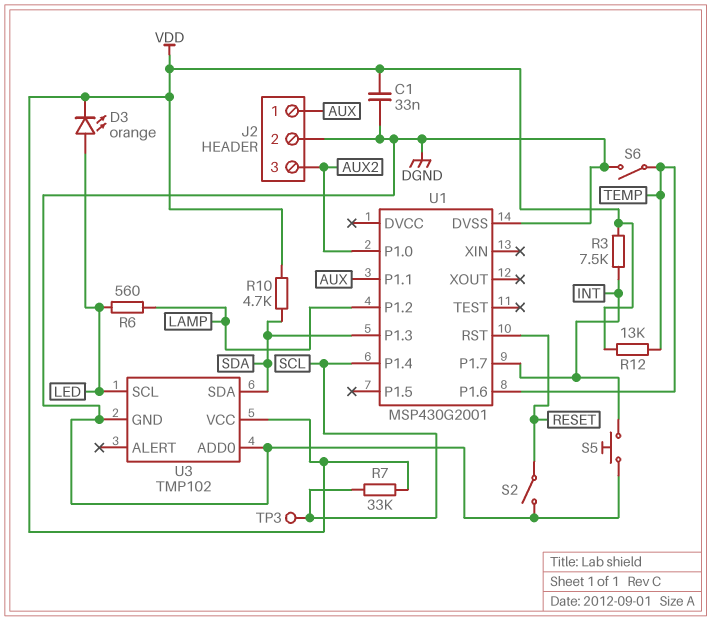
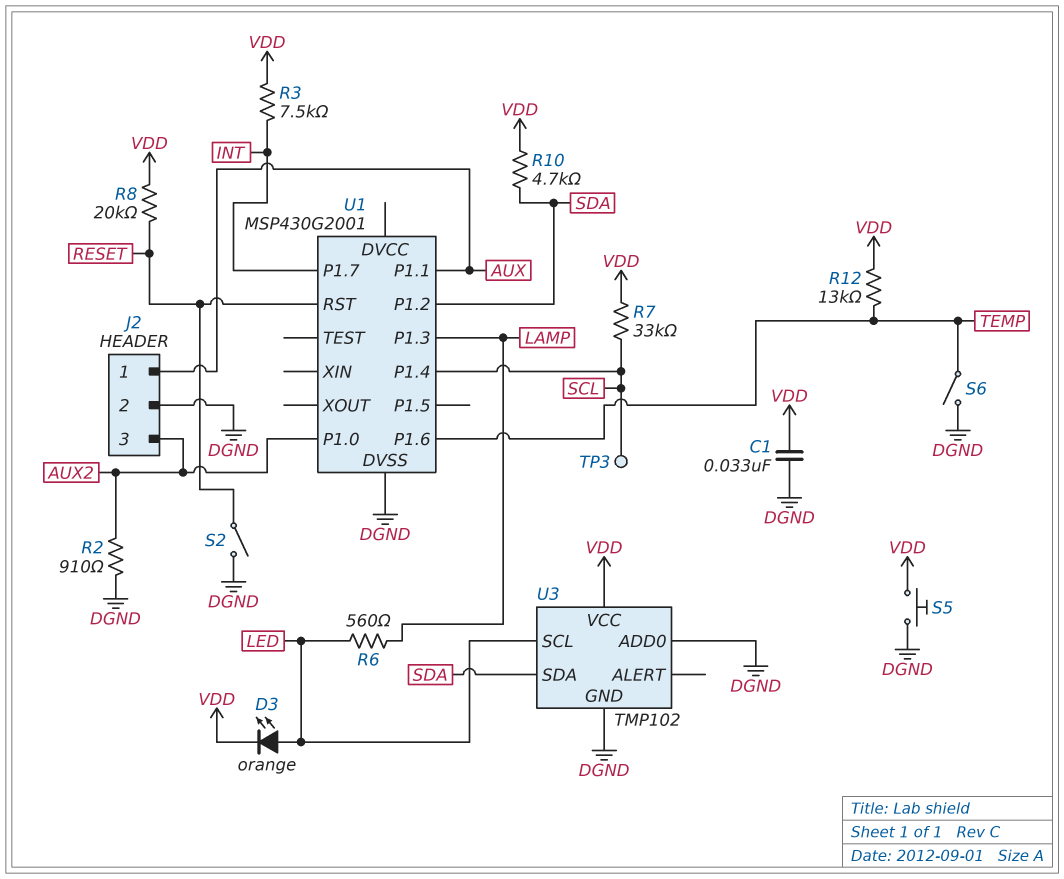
R2: none -> 910 (AUX2, DGND)
R8: none -> 20k (RESET, VDD)
S5: button (DGND, INT) -> button (DGND, VDD)
U1 pin P1.2: LAMP -> SDA
U1 pin P1.3: SDA -> LAMP

